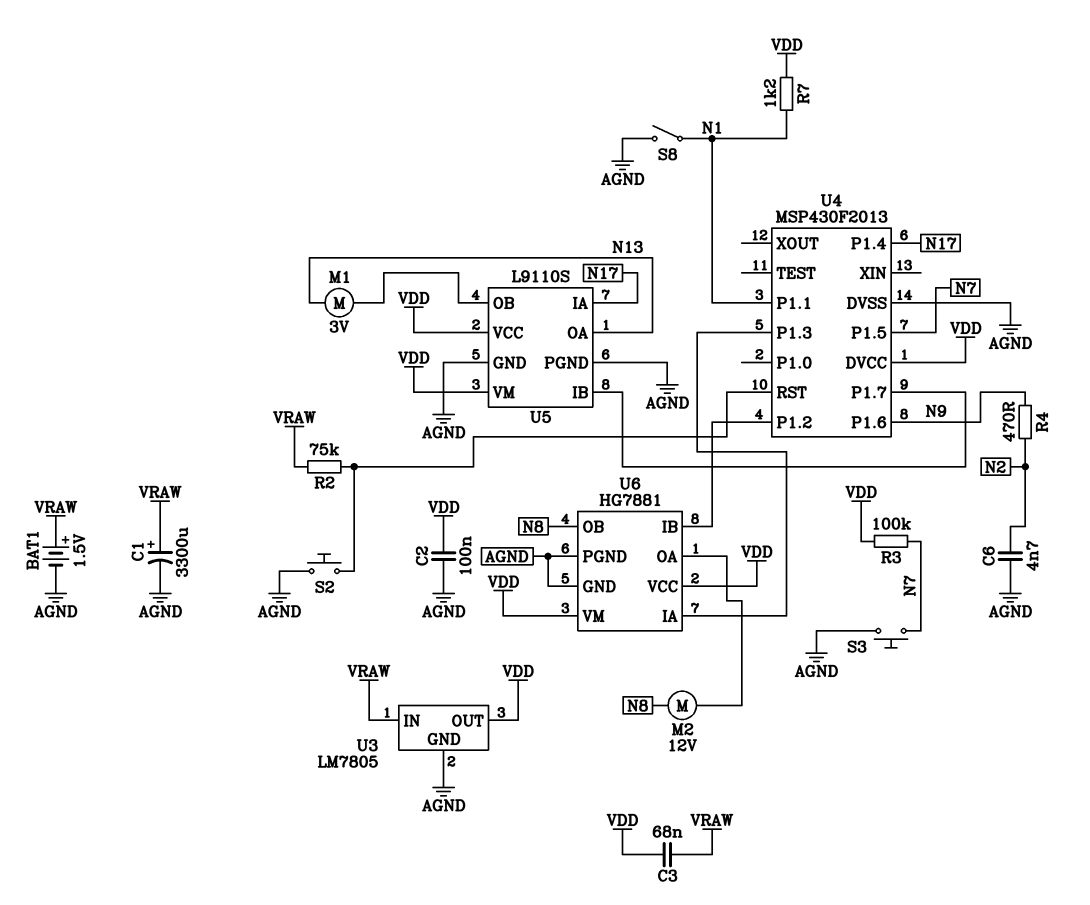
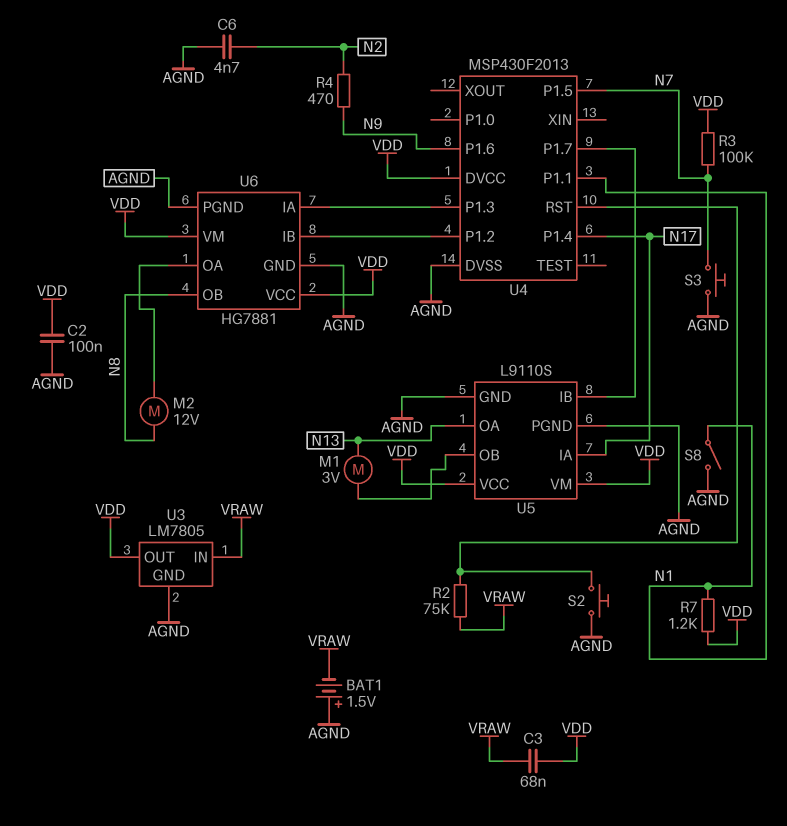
BAT1: 1.5V (plus VRAW, minus AGND) -> 1.5V (plus AGND, minus VRAW)
C1: 3300uF (plus VRAW, minus AGND) -> none

